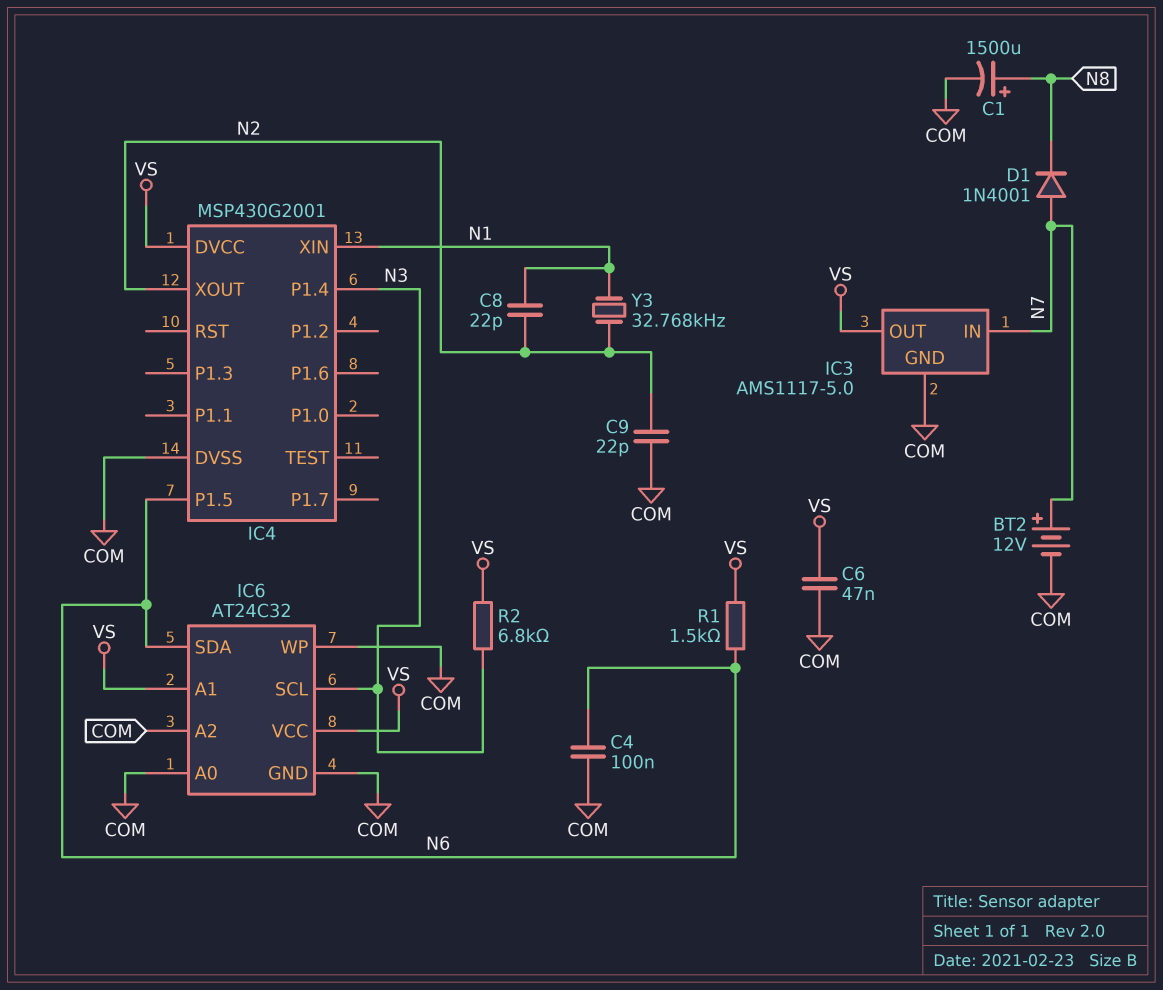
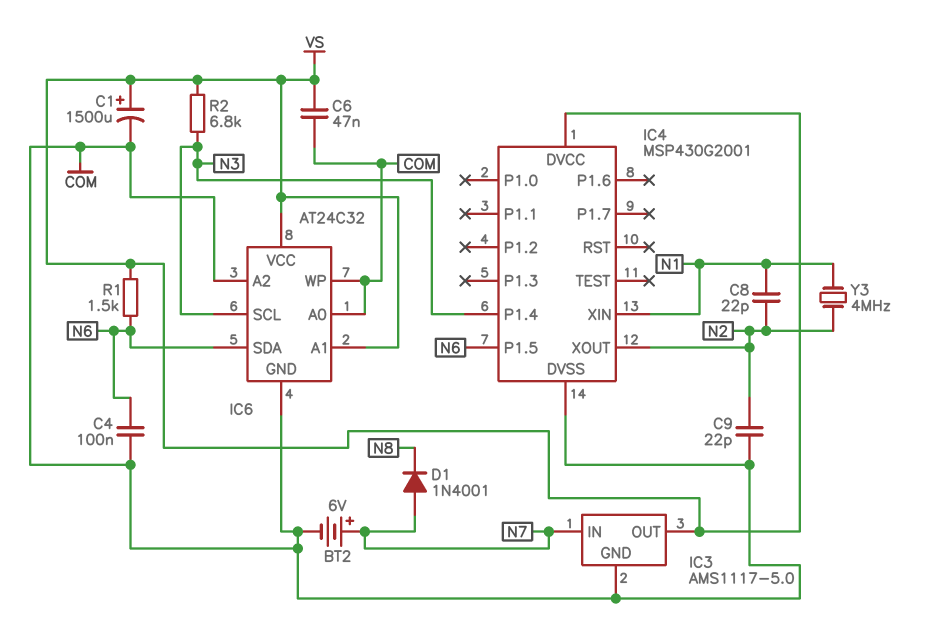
BT2: 12V (plus N7, minus COM) -> 6V (plus N7, minus COM)
C1: 1500uF (plus N8, minus COM) -> 1500uF (plus VS, minus COM)
Y3: 32.768kHz (N1, N2) -> 4MHz (N1, N2)

